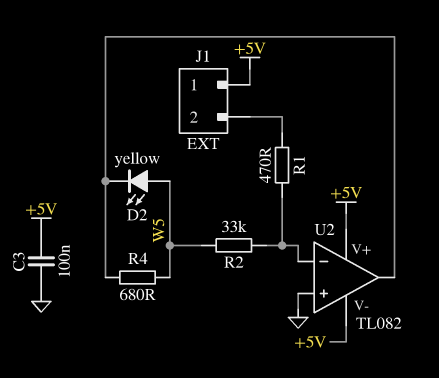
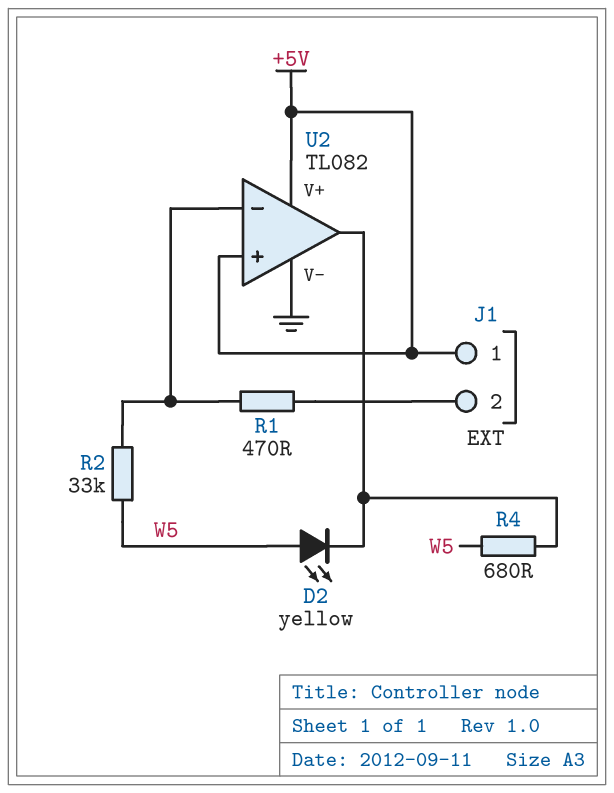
C3: 100nF (+5V, GND) -> none
U2 pin V-: +5V -> GND
U2 pin in+: GND -> +5V

